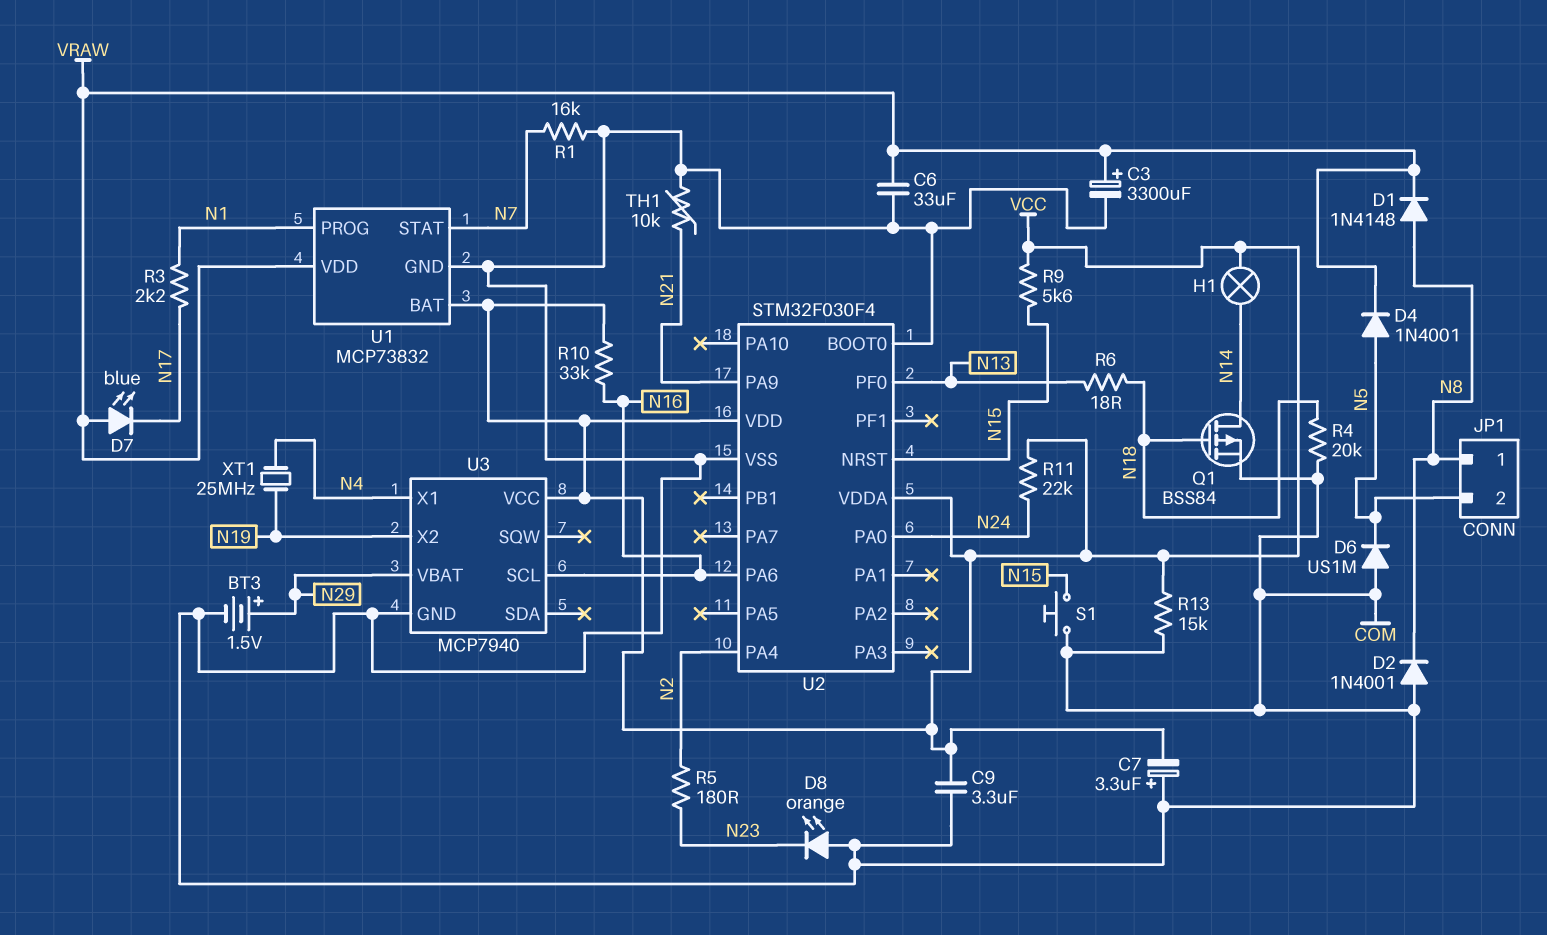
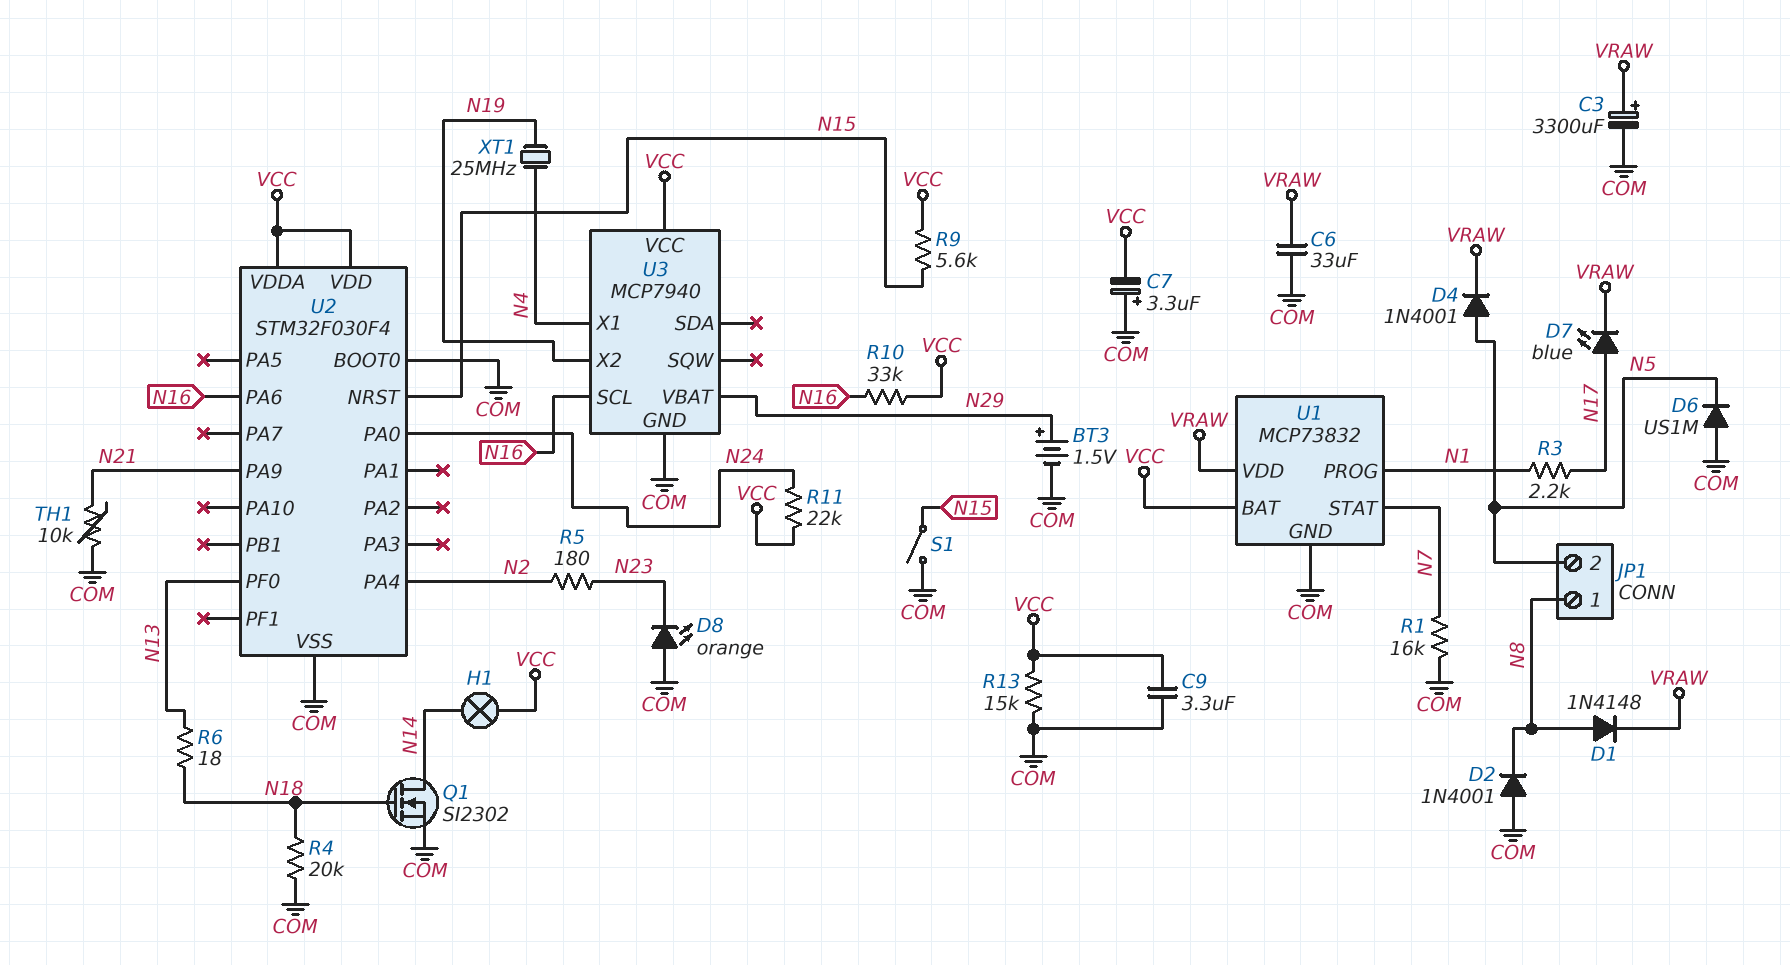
D7: LED blue (A VRAW, K N17) -> LED blue (A N17, K VRAW)
Q1: PMOS BSS84 (G N18, D N14, S COM) -> NMOS SI2302 (G N18, D N14, S COM)
S1: button (COM, N15) -> switch (COM, N15)

